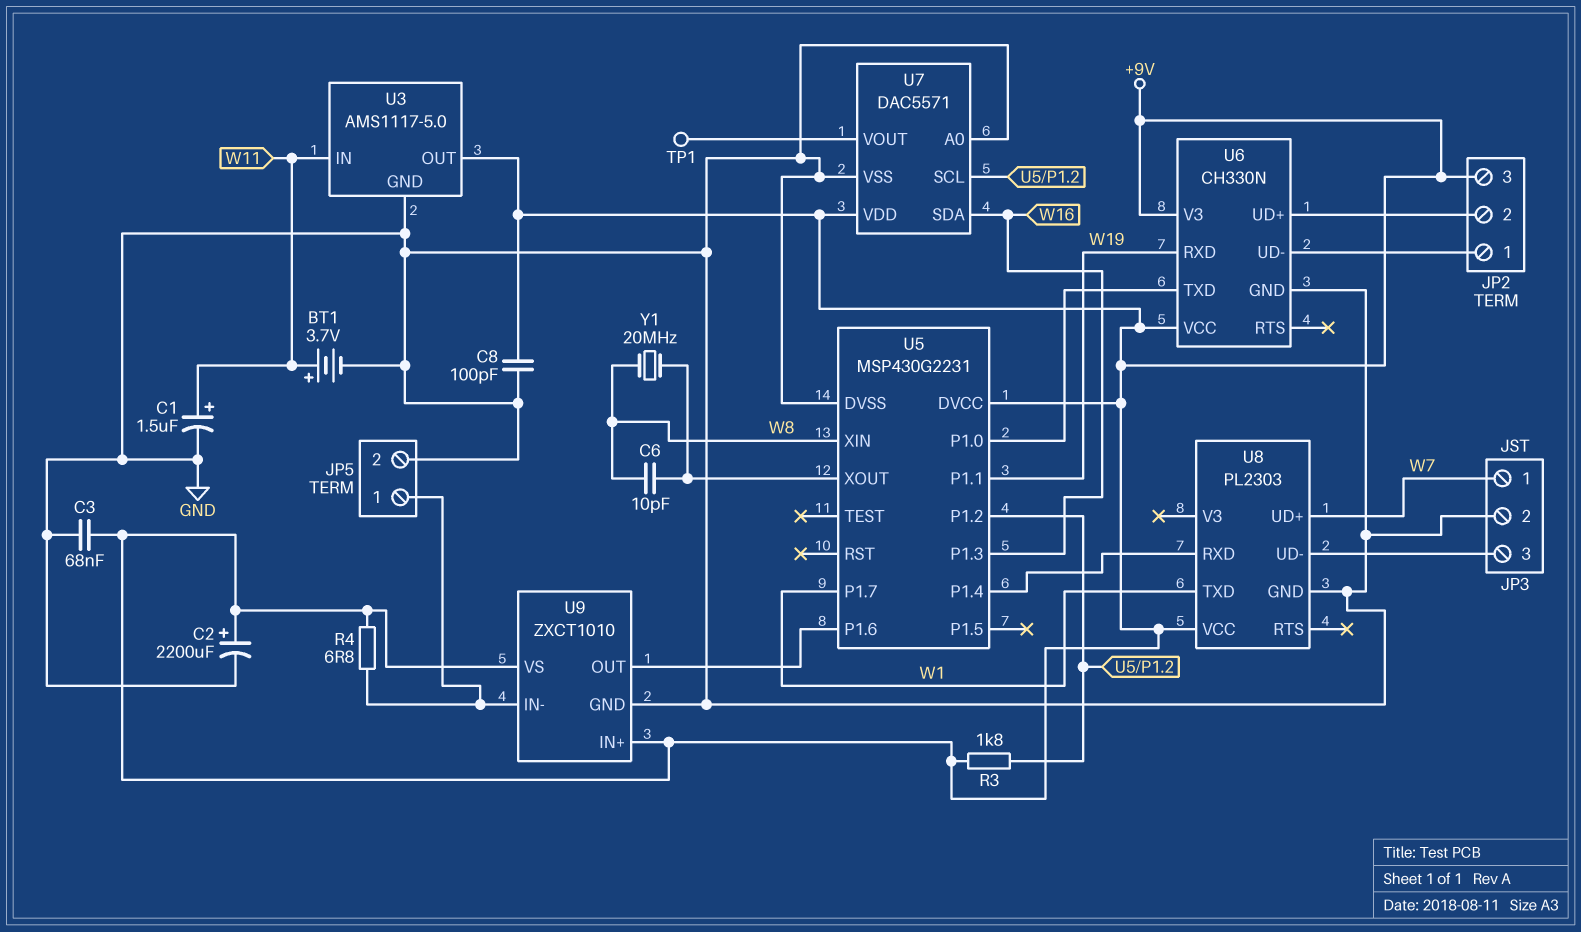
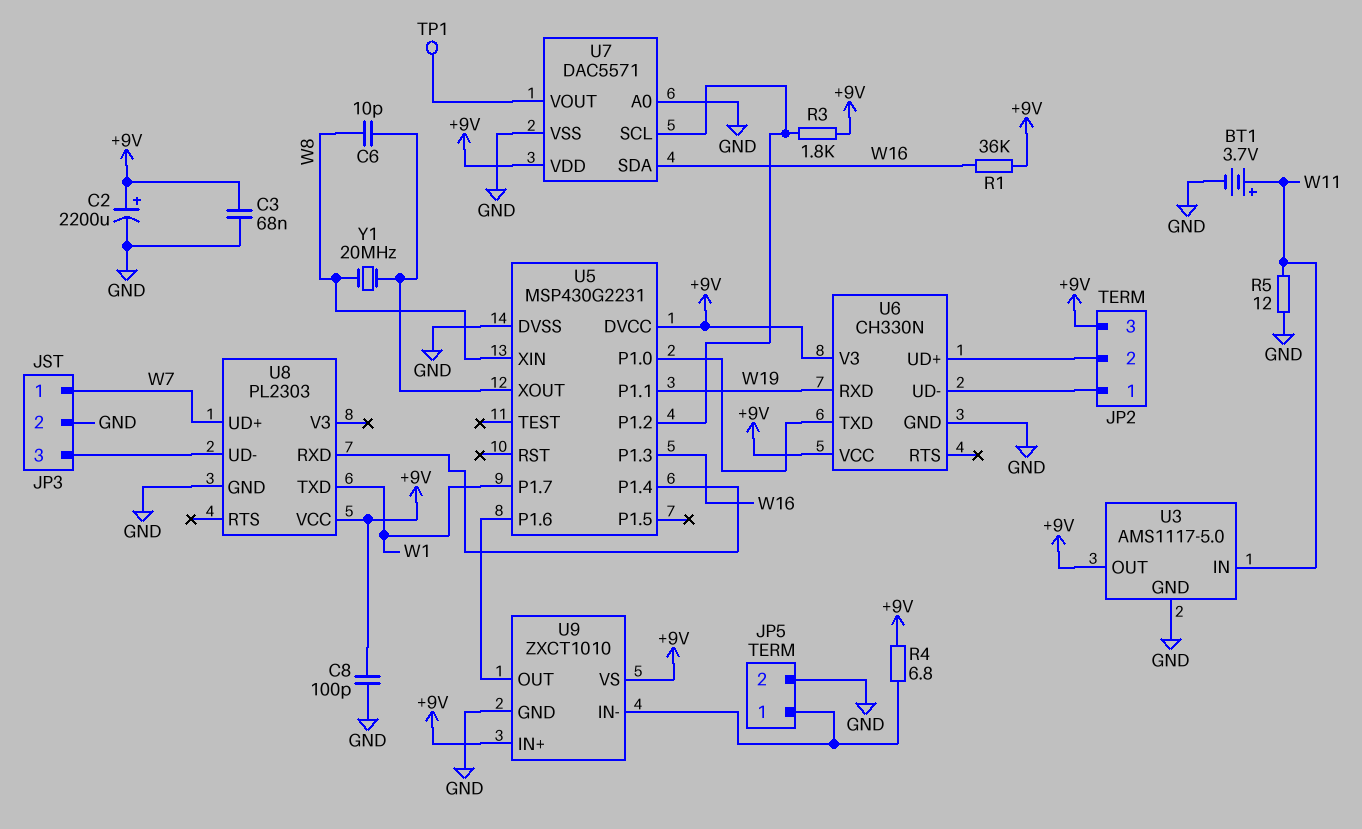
C1: 1.5uF (plus W11, minus GND) -> none
R1: none -> 36k (+9V, W16)
R5: none -> 12 (GND, W11)

